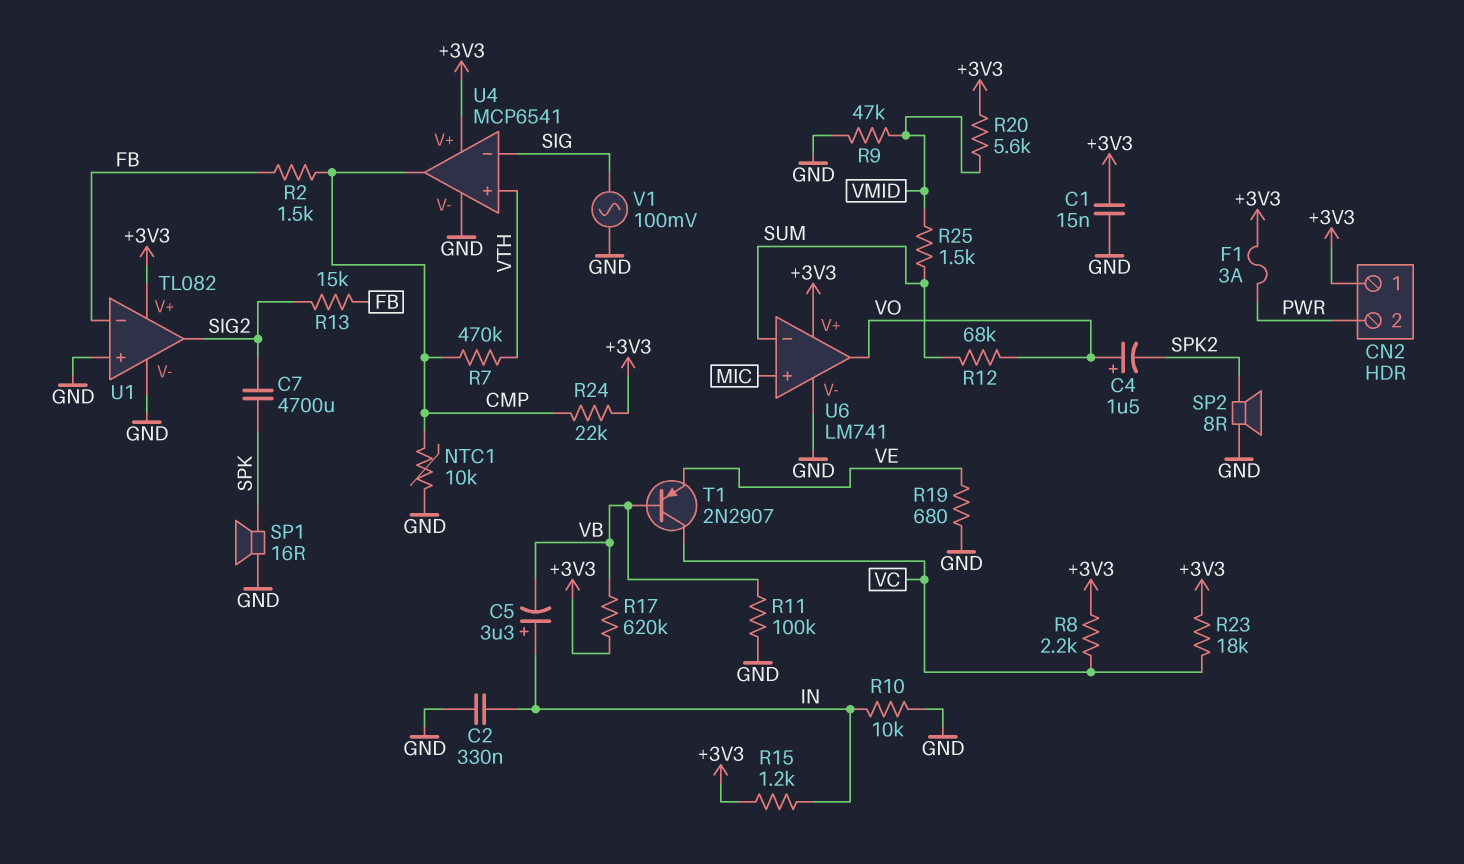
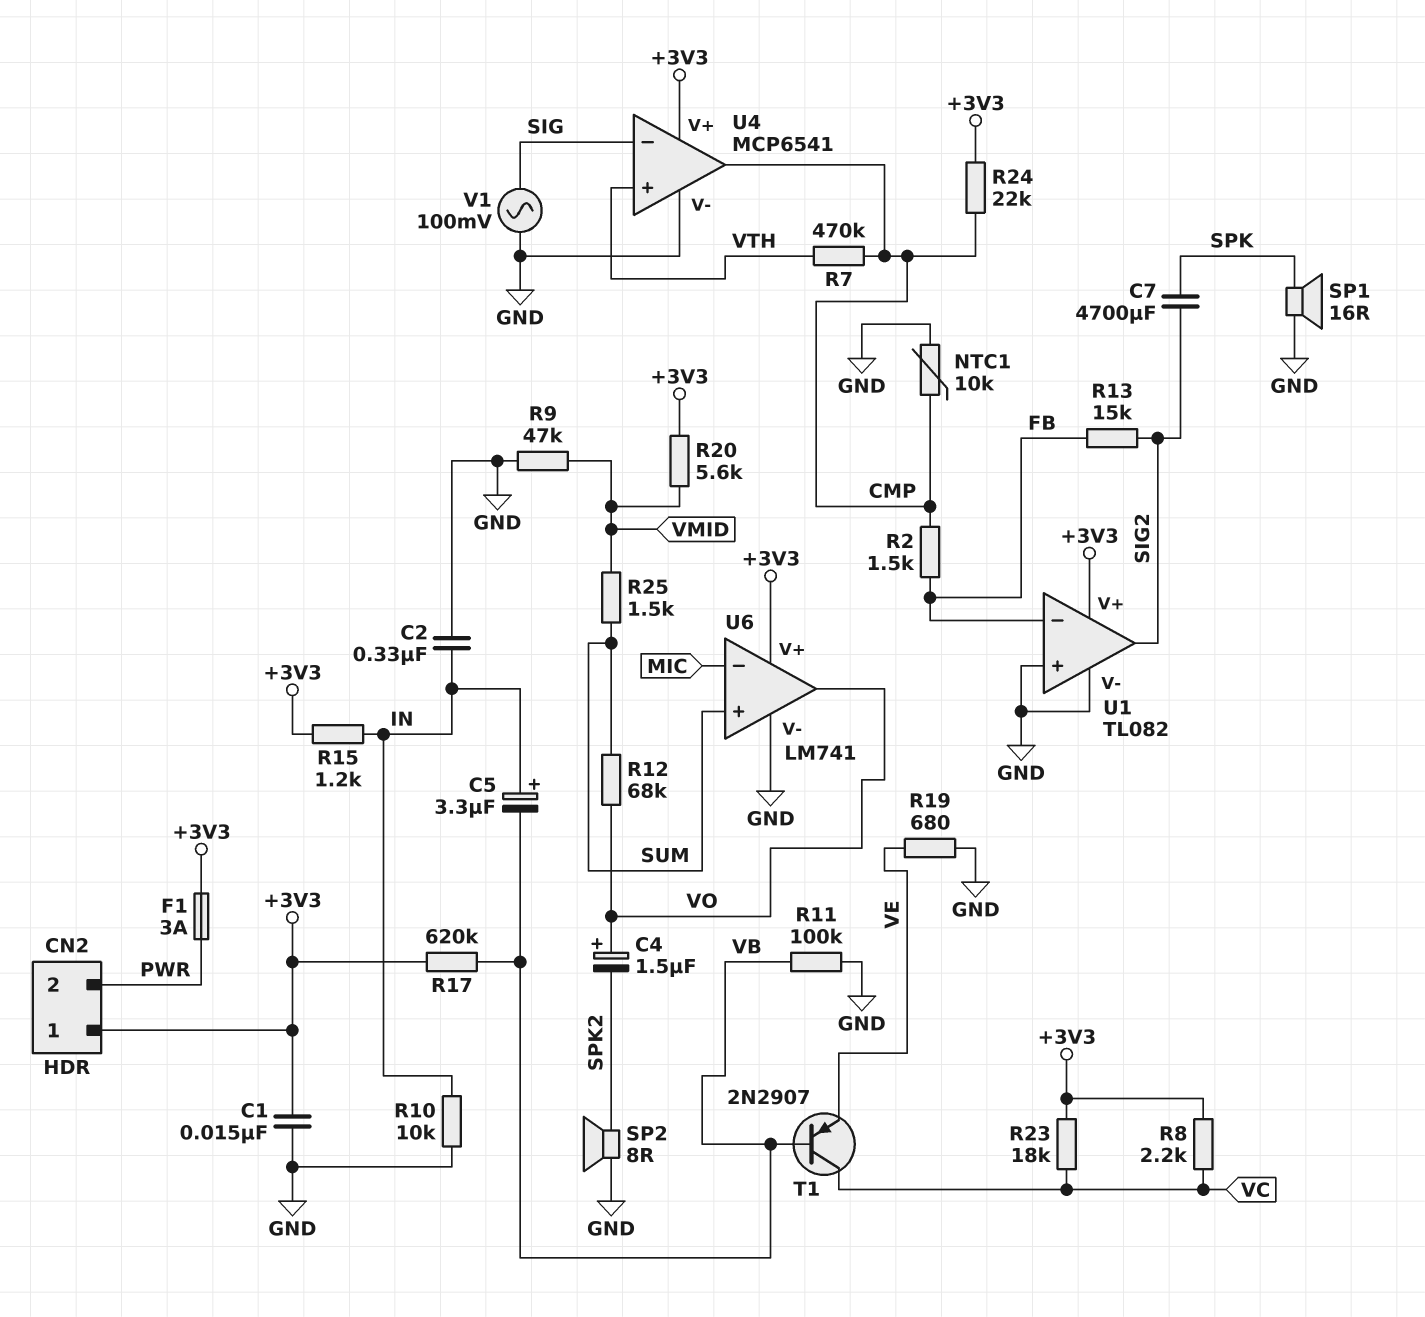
U6 pin in+: MIC -> SUM
U6 pin in-: SUM -> MIC

